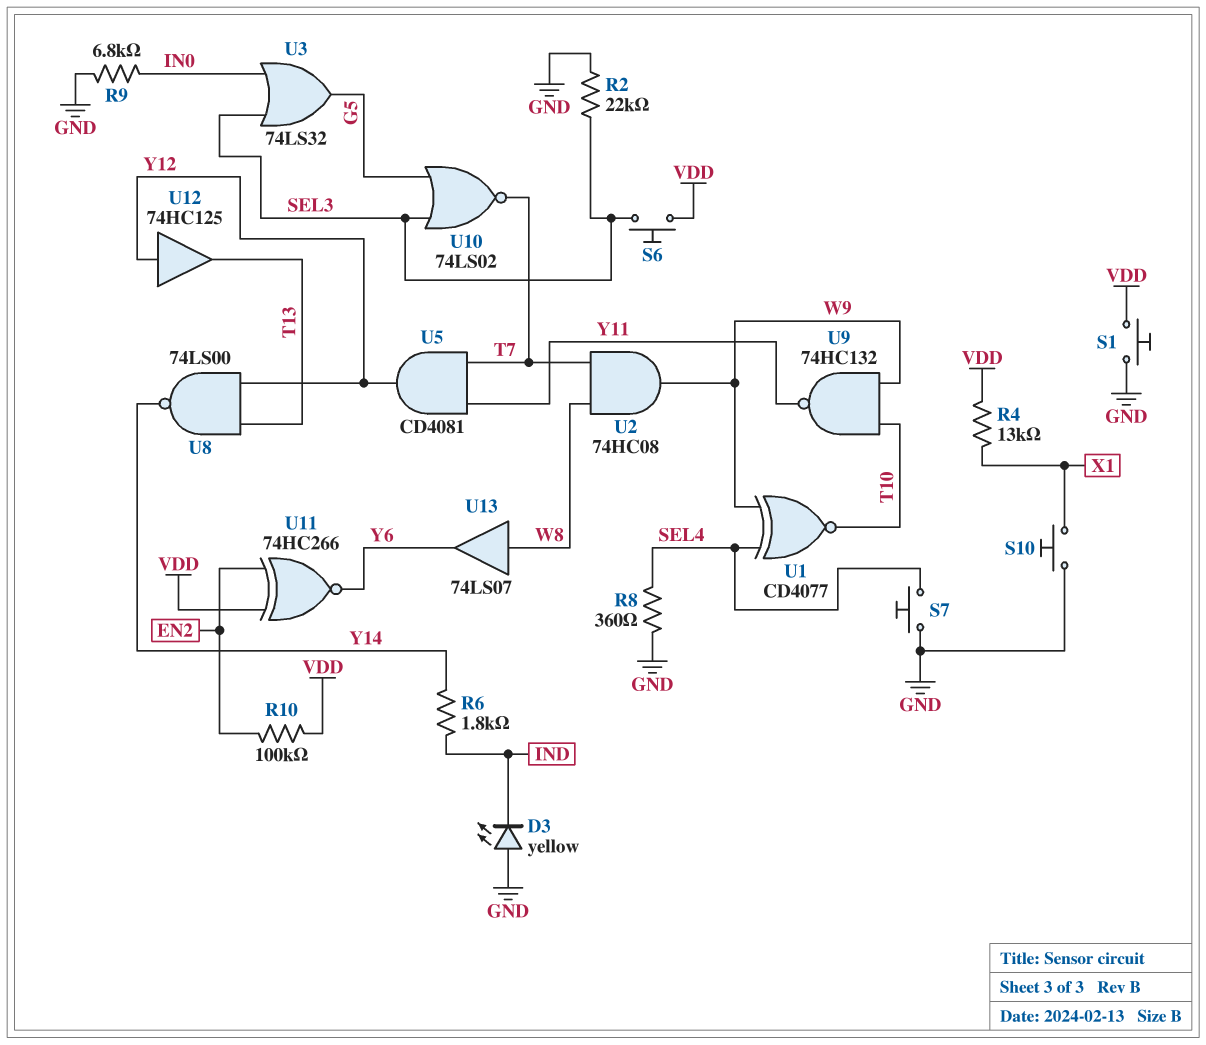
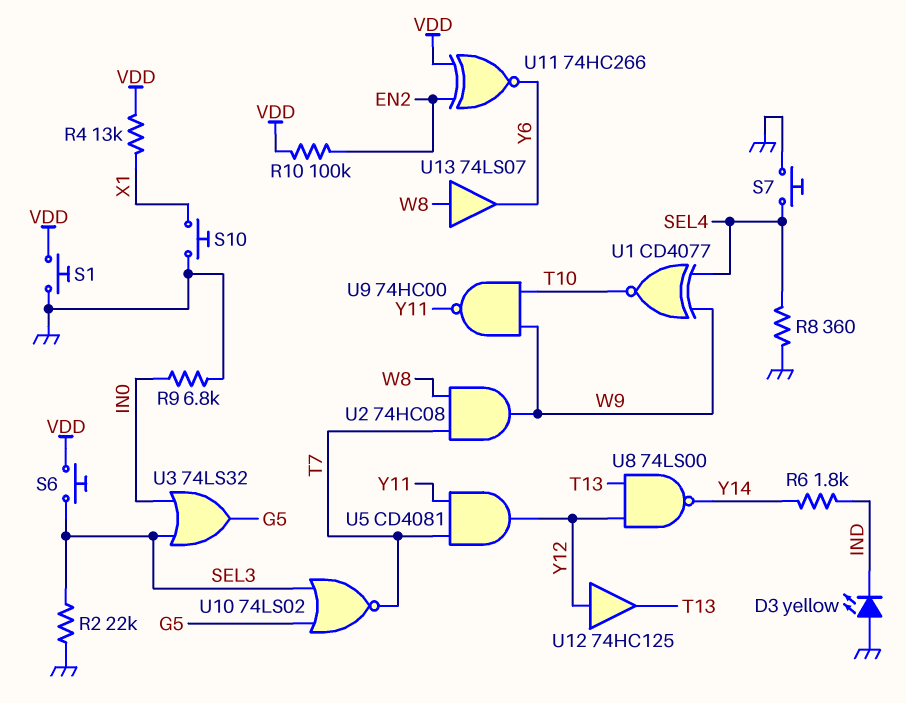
U9: NAND 74HC132 (in T10, in W9, out Y11) -> NAND 74HC00 (in T10, in W9, out Y11)

